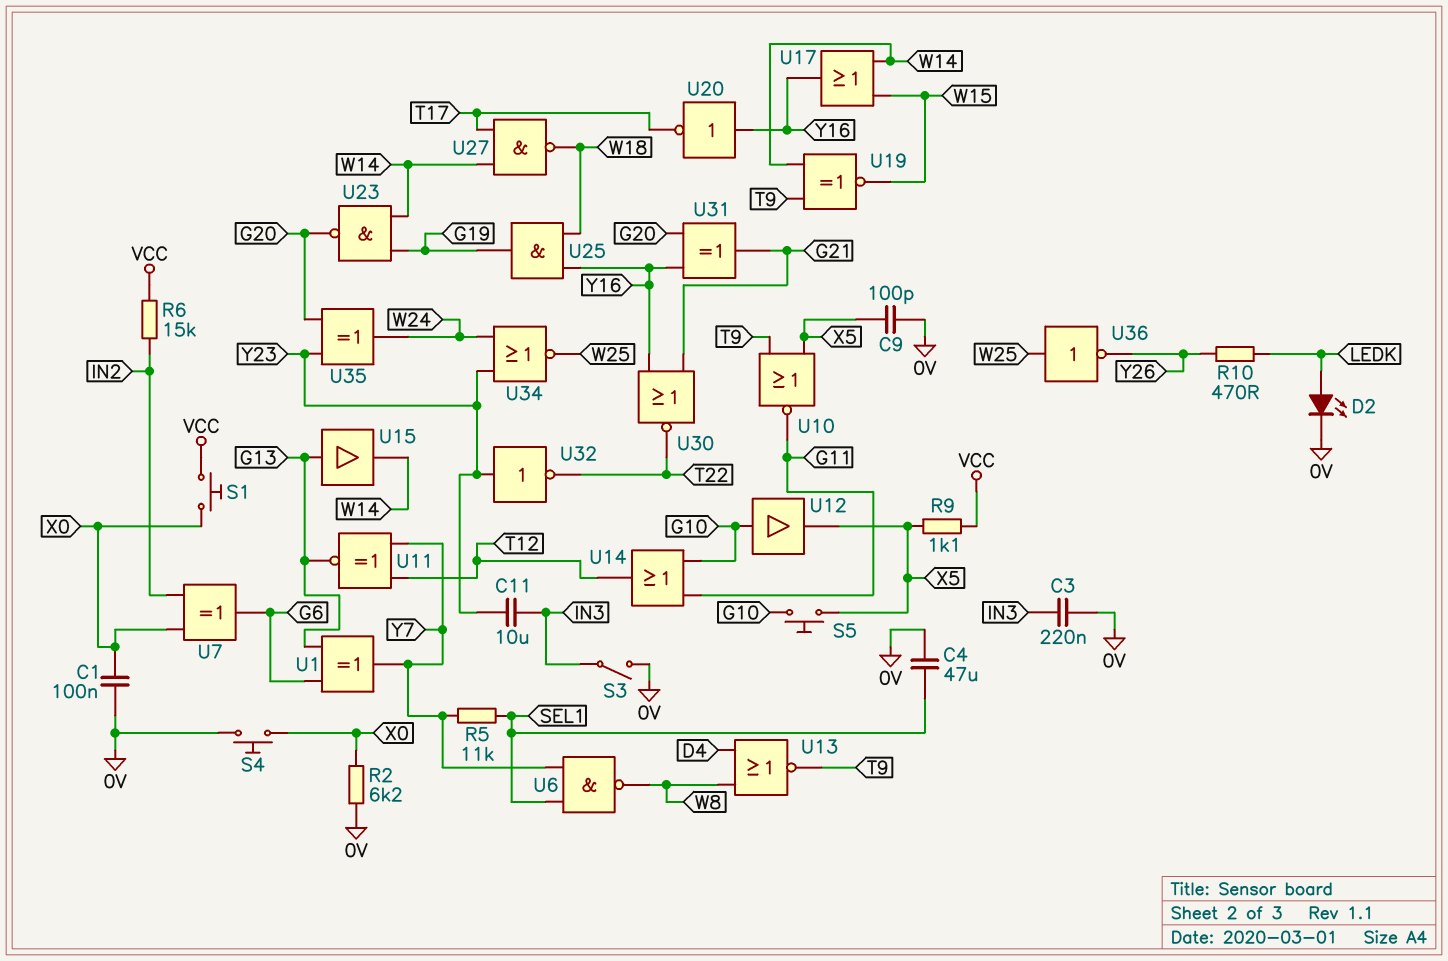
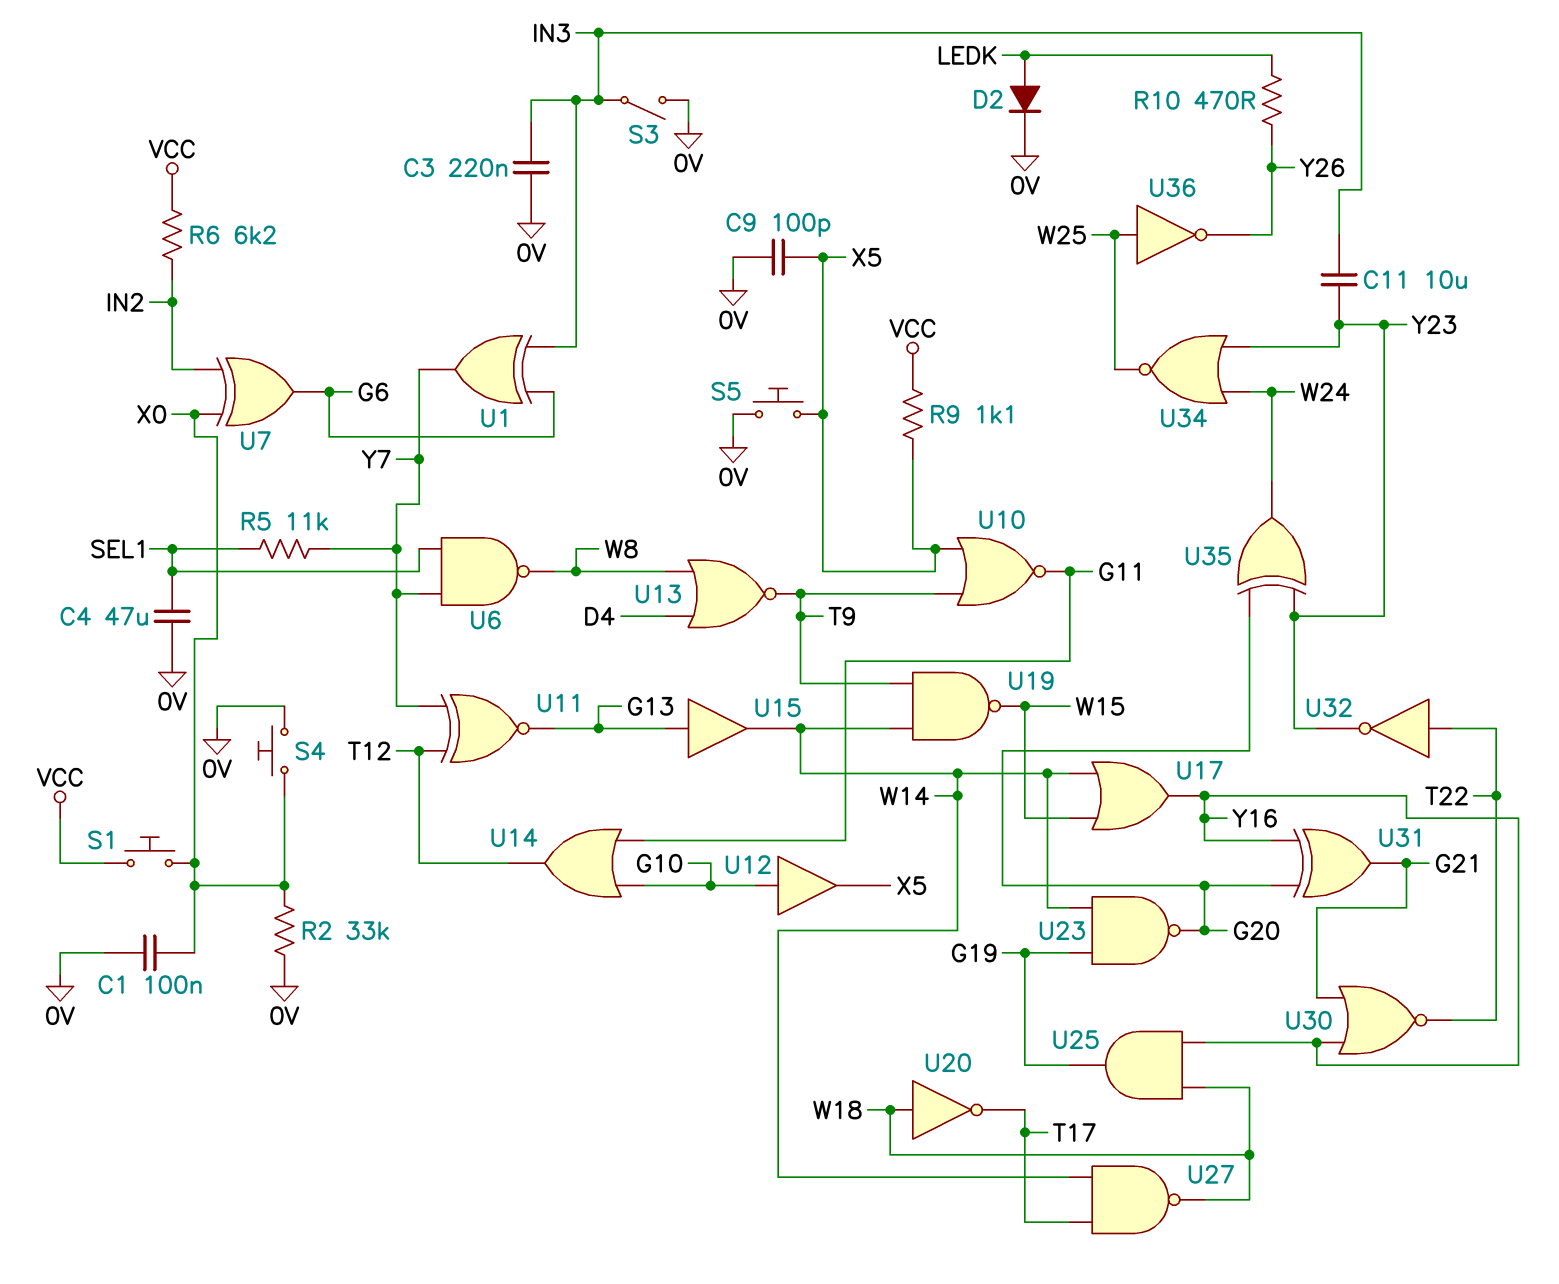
D2: LED (A LEDK, K 0V) -> diode (A LEDK, K 0V)
R2: 6.2k (0V, X0) -> 33k (0V, X0)
R6: 15k (IN2, VCC) -> 6.2k (IN2, VCC)
S5: button (G10, X5) -> button (0V, X5)
U1: XOR (in G6, in G13, out Y7) -> XOR (in G6, in IN3, out Y7)
U19: XNOR (in T9, in W14, out W15) -> NAND (in T9, in W14, out W15)
U20: NOT (in Y16, out T17) -> NOT (in W18, out T17)
U32: NOT (in Y23, out T22) -> NOT (in T22, out Y23)

